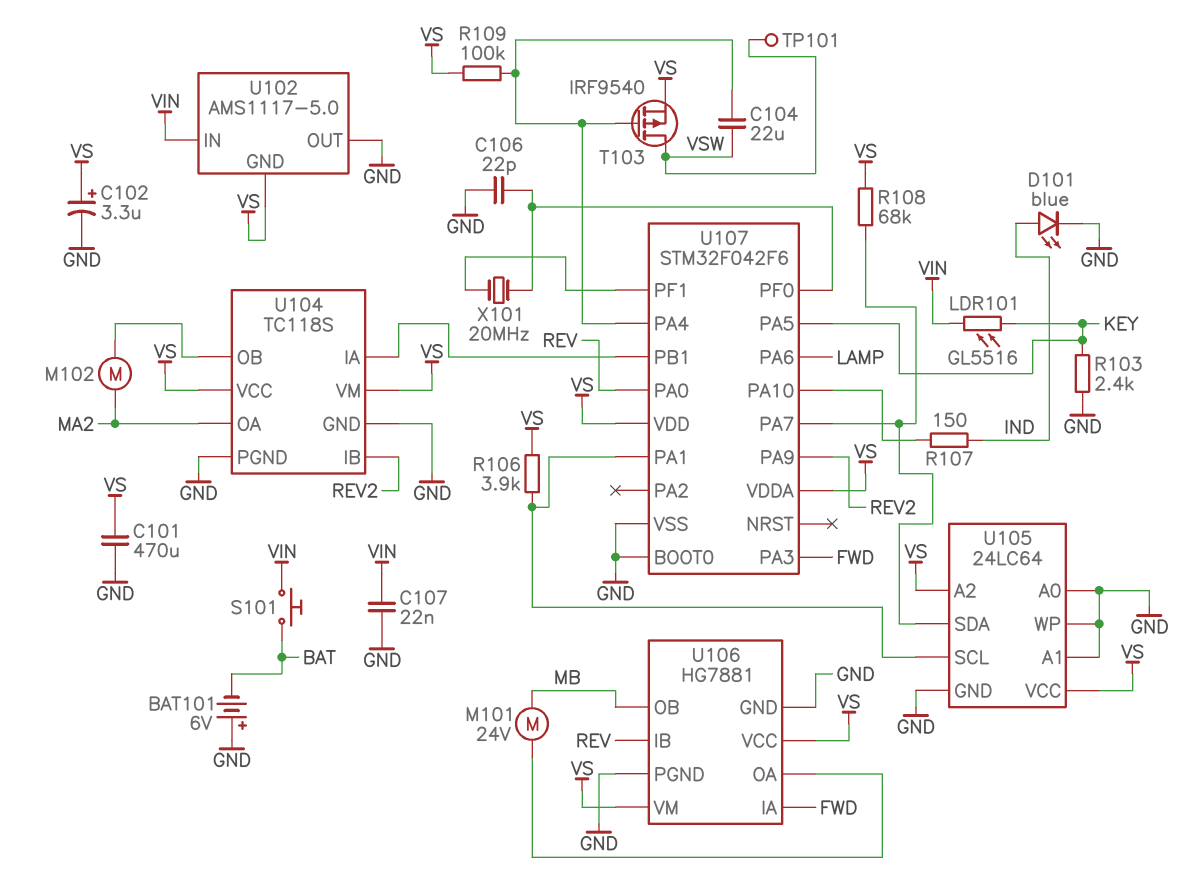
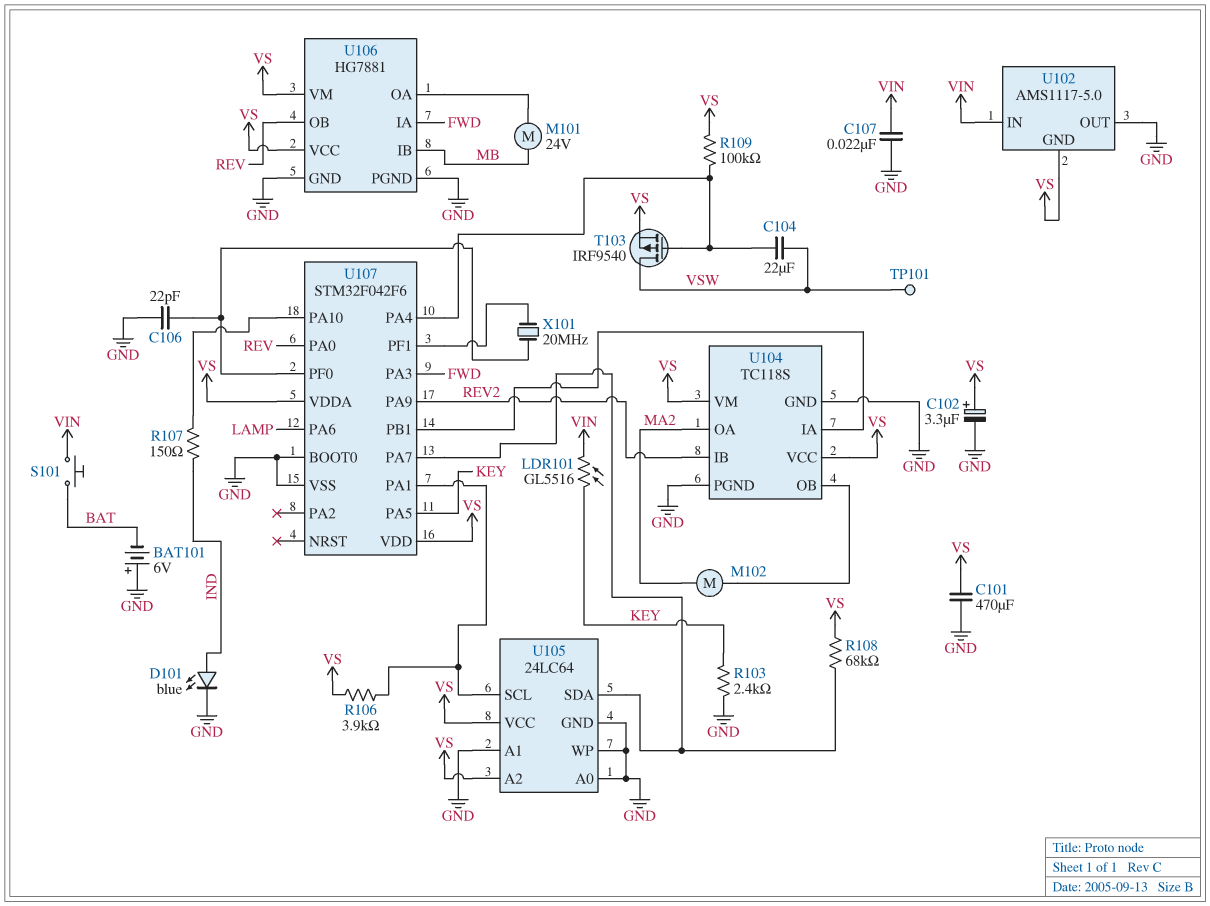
U106 pin IB: REV -> MB
U106 pin OB: MB -> REV

